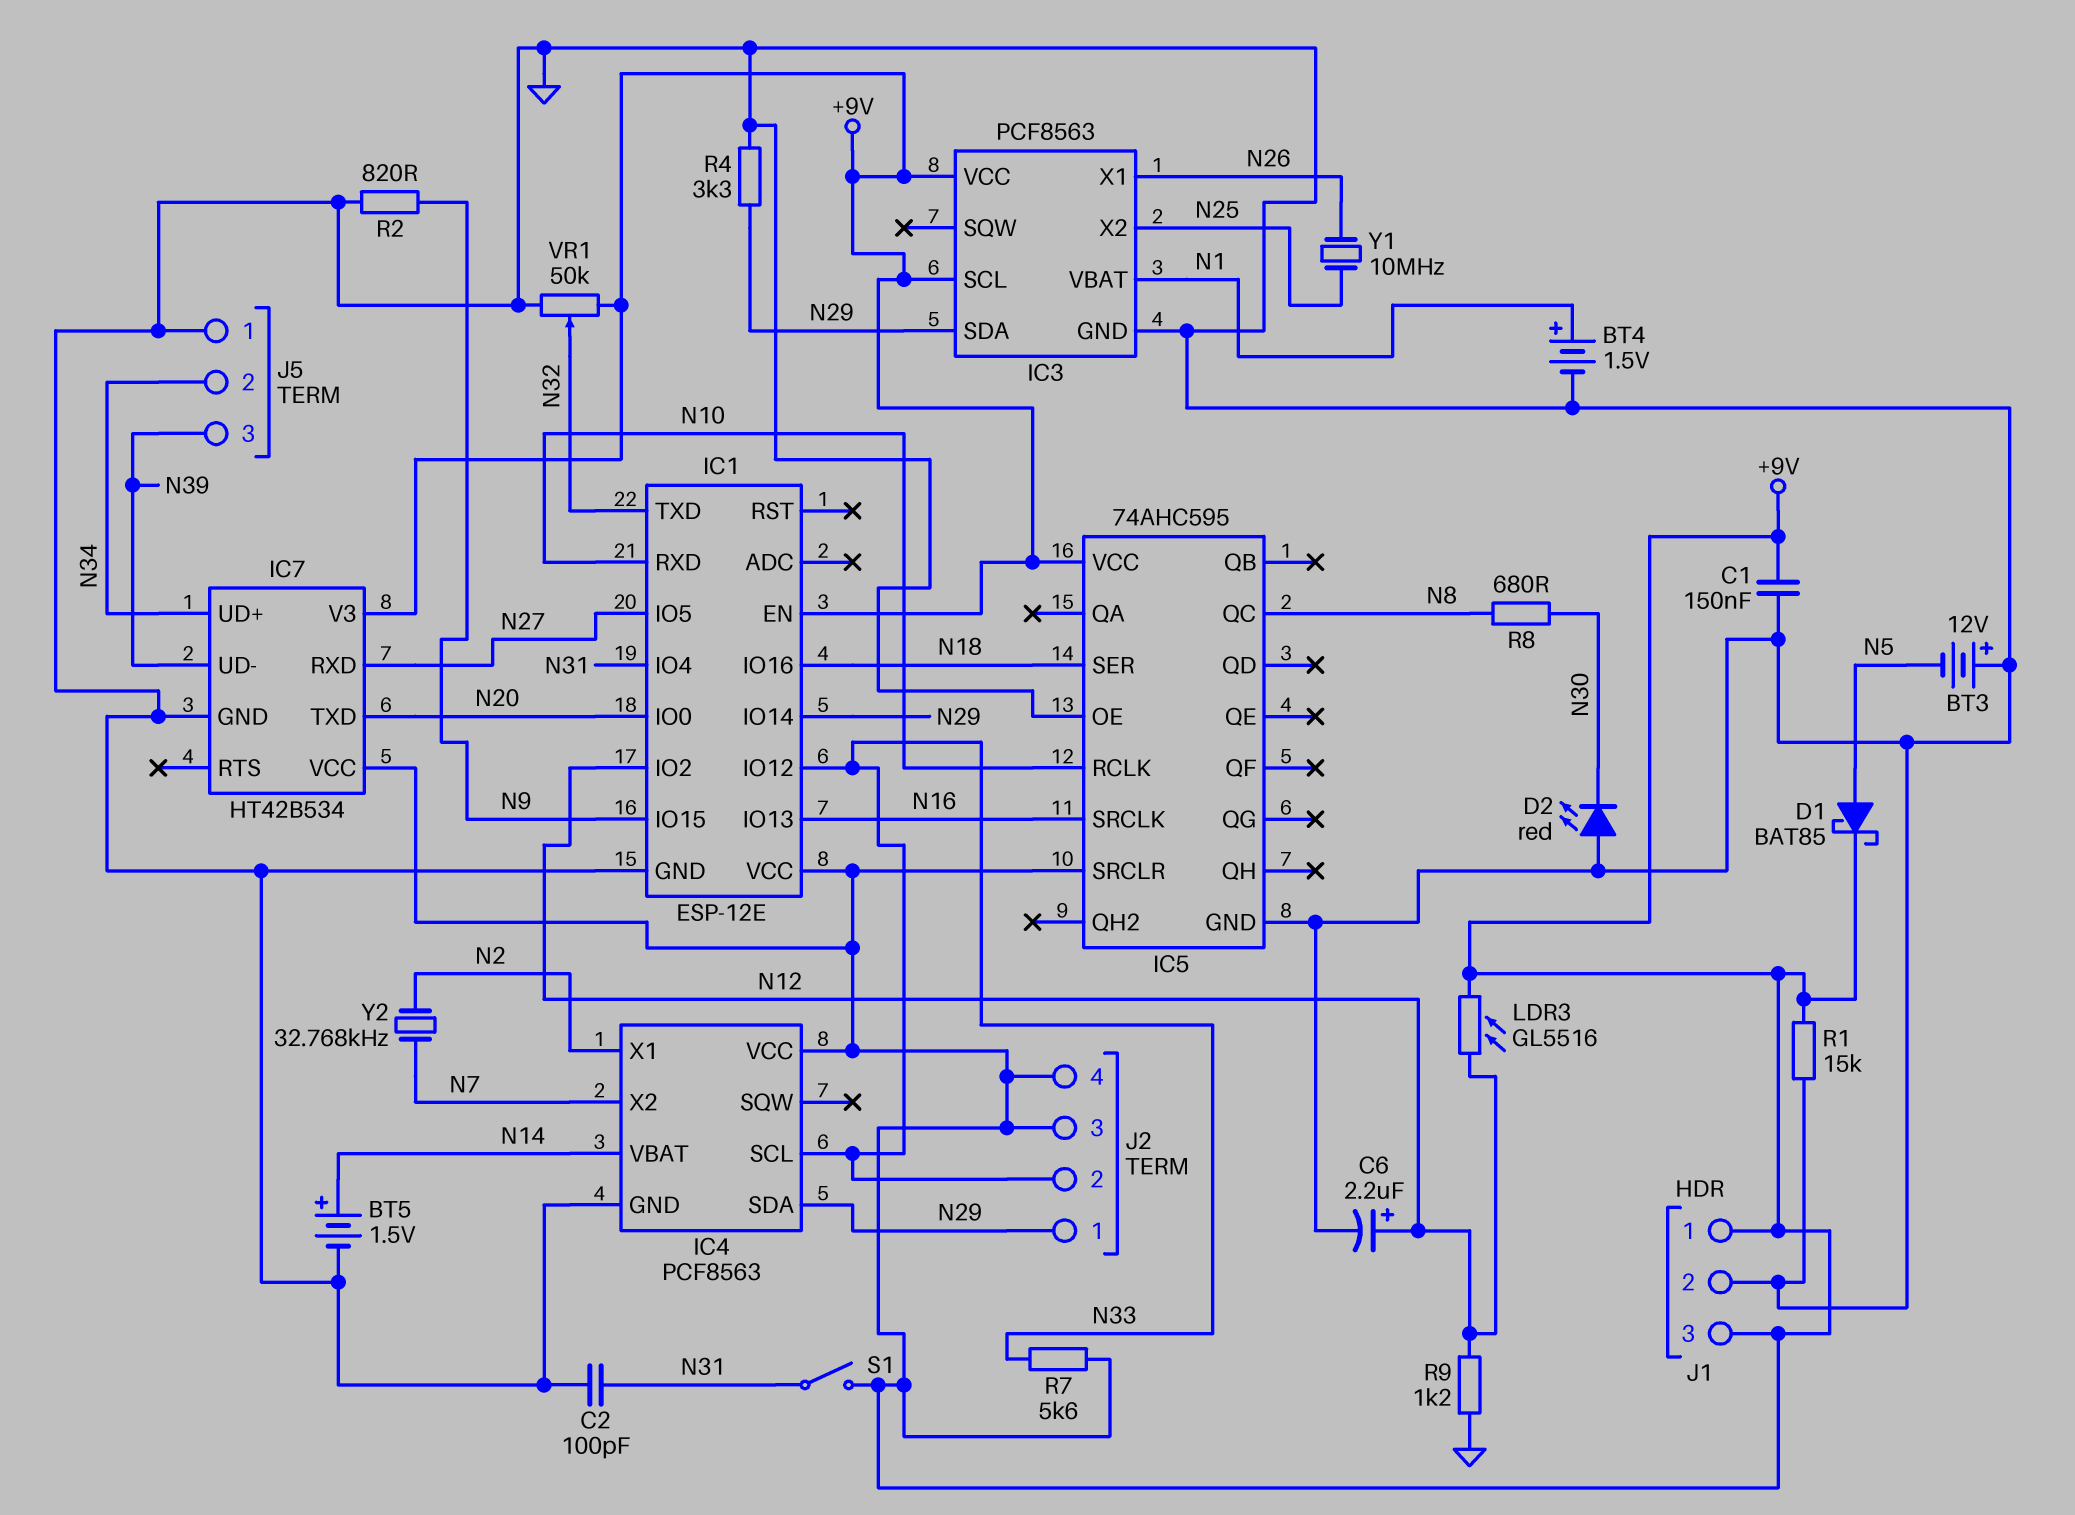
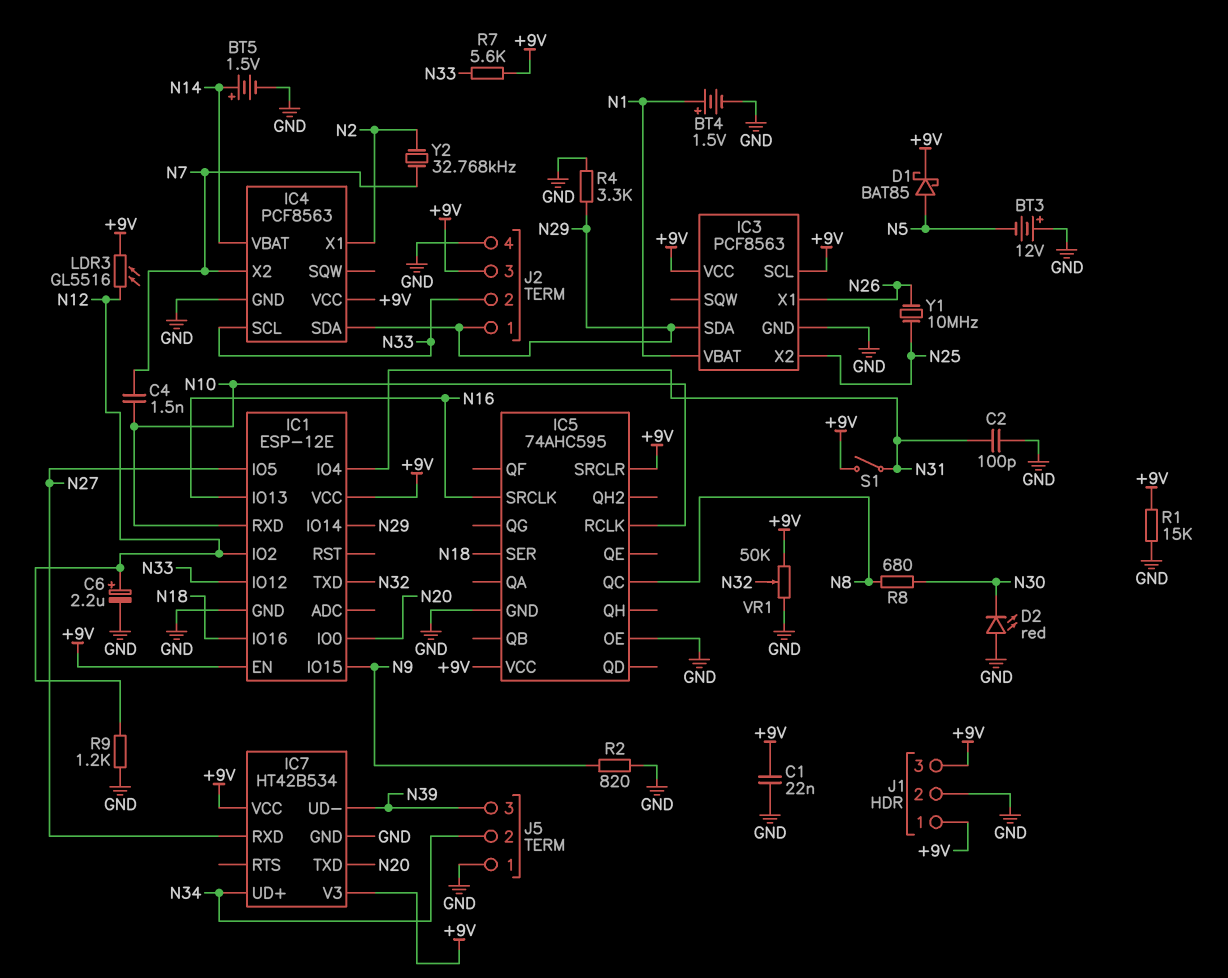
C1: 150nF (+9V, GND) -> 22nF (+9V, GND)
C4: none -> 1.5nF (N7, N10)
J2 pin 4: +9V -> GND

